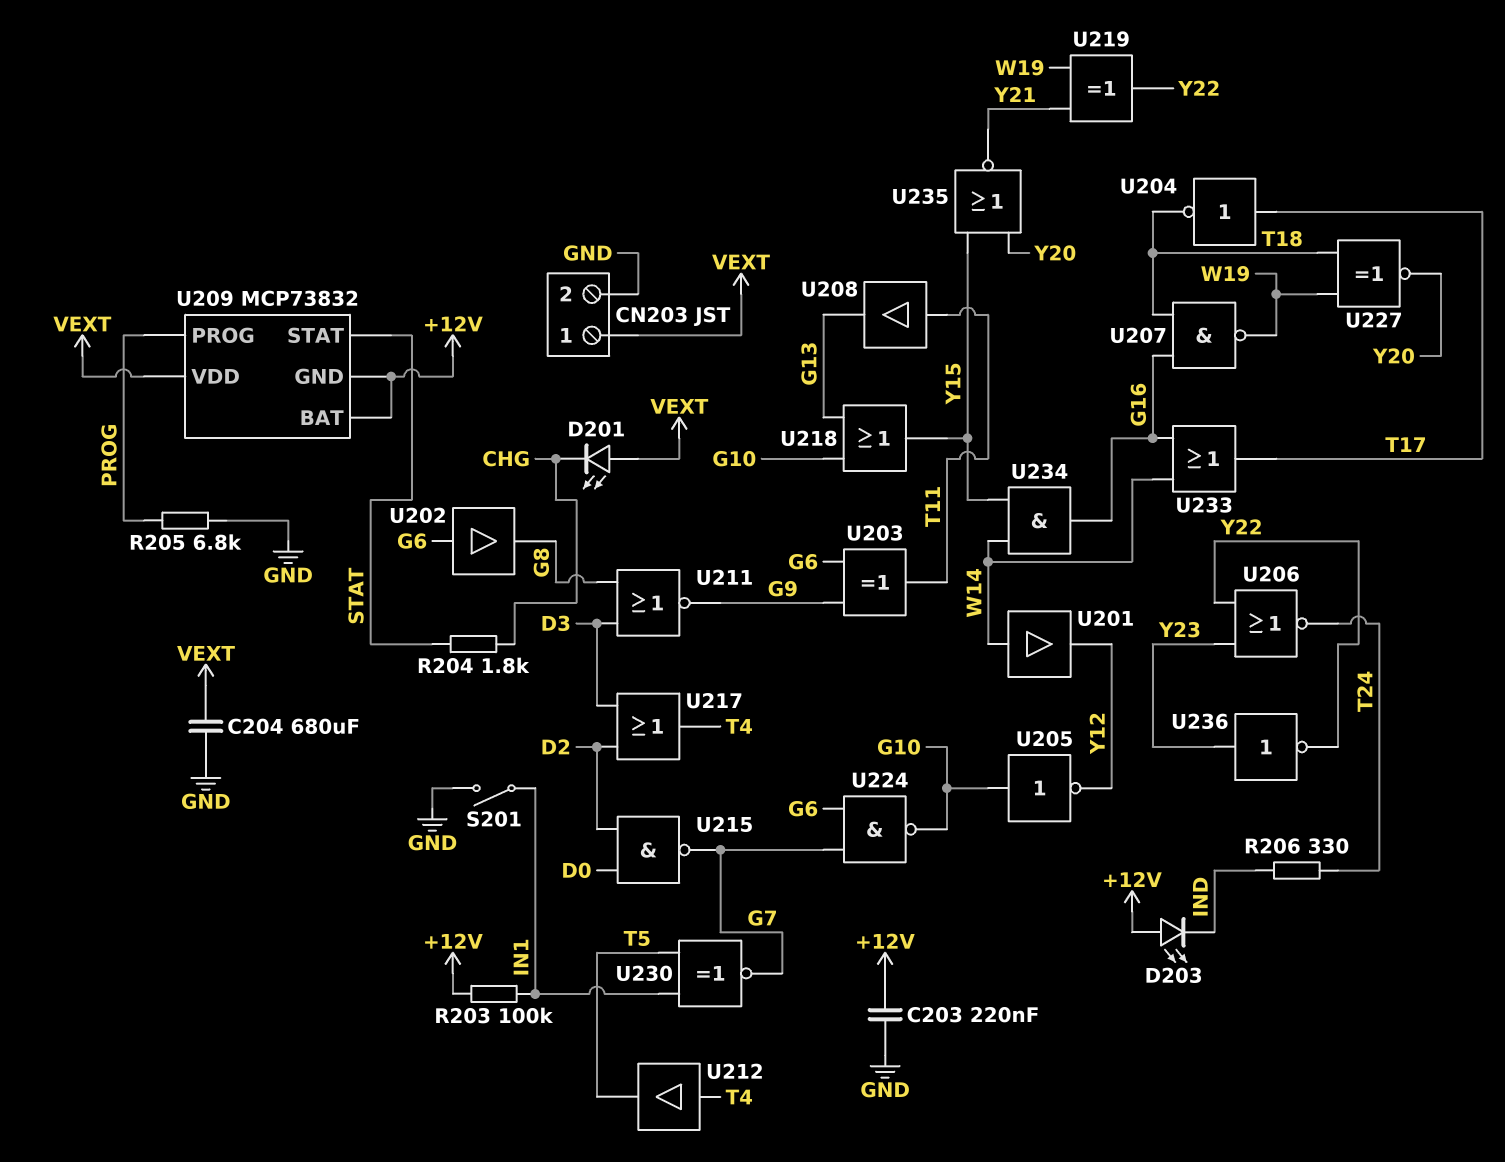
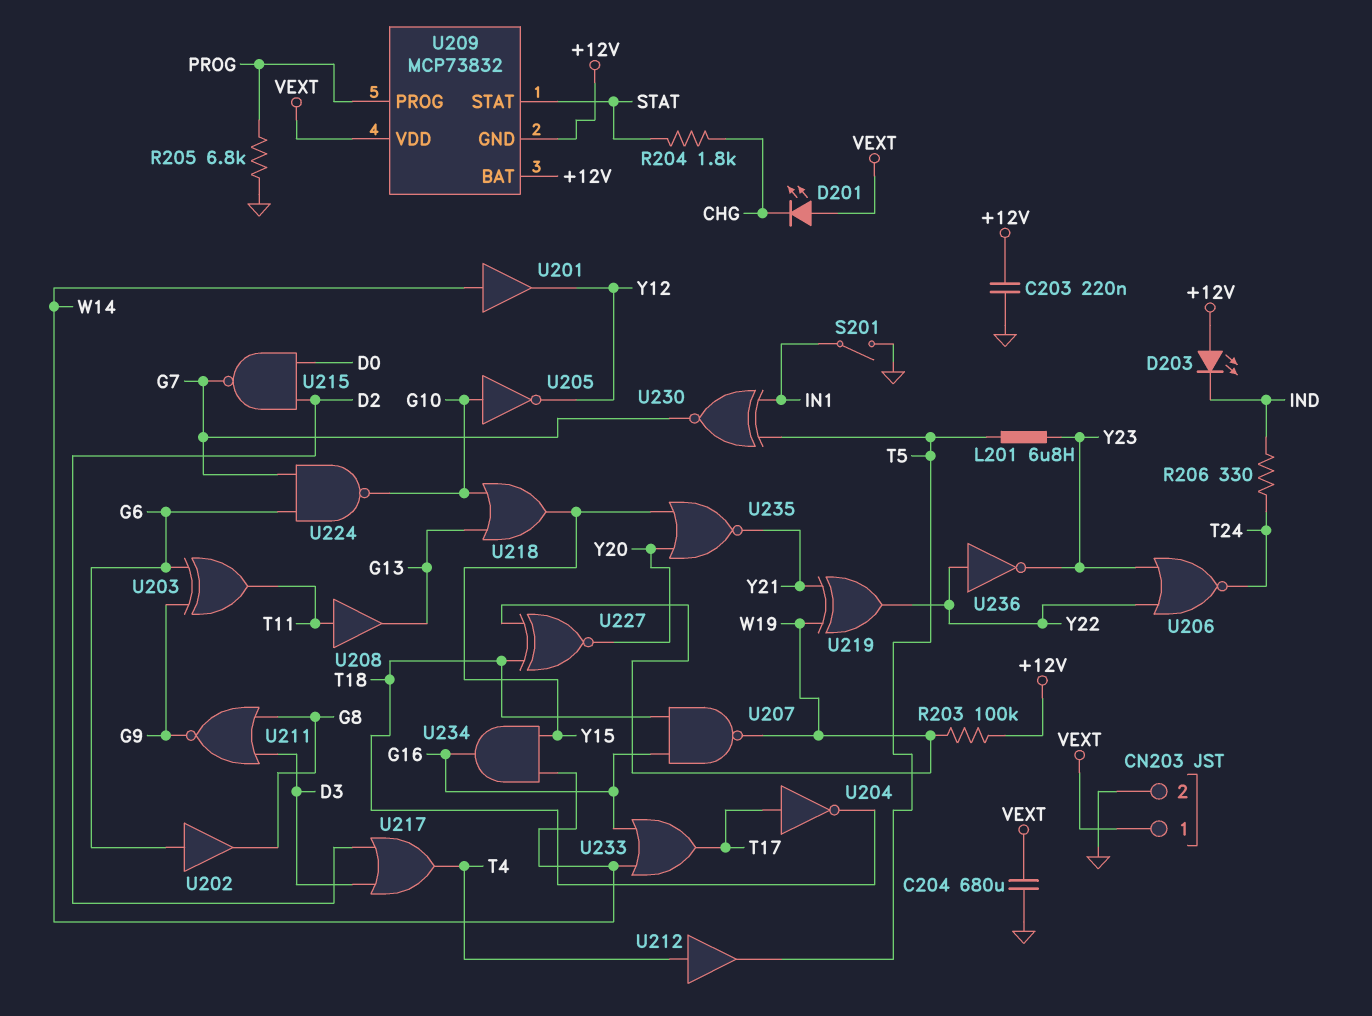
L201: none -> 6.8uH (T5, Y23)
R203: 100k (+12V, IN1) -> 100k (+12V, W19)
U236: NOT (in Y23, out Y22) -> NOT (in Y22, out Y23)

